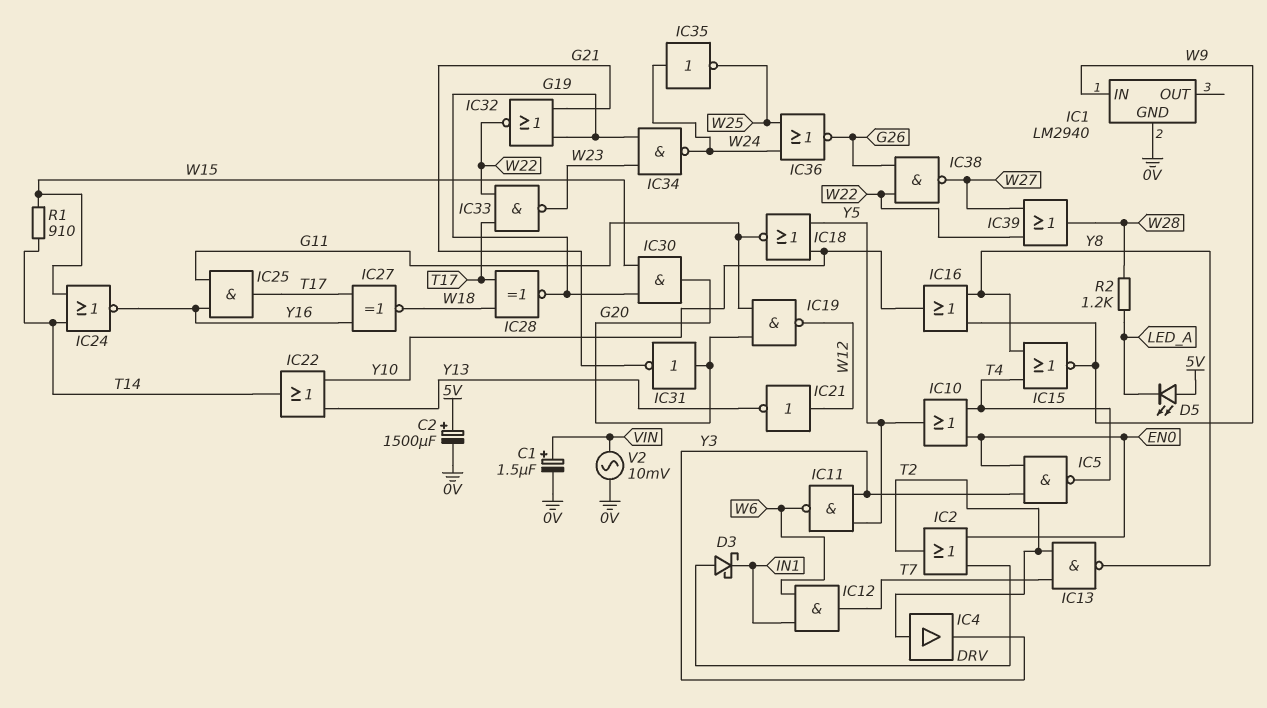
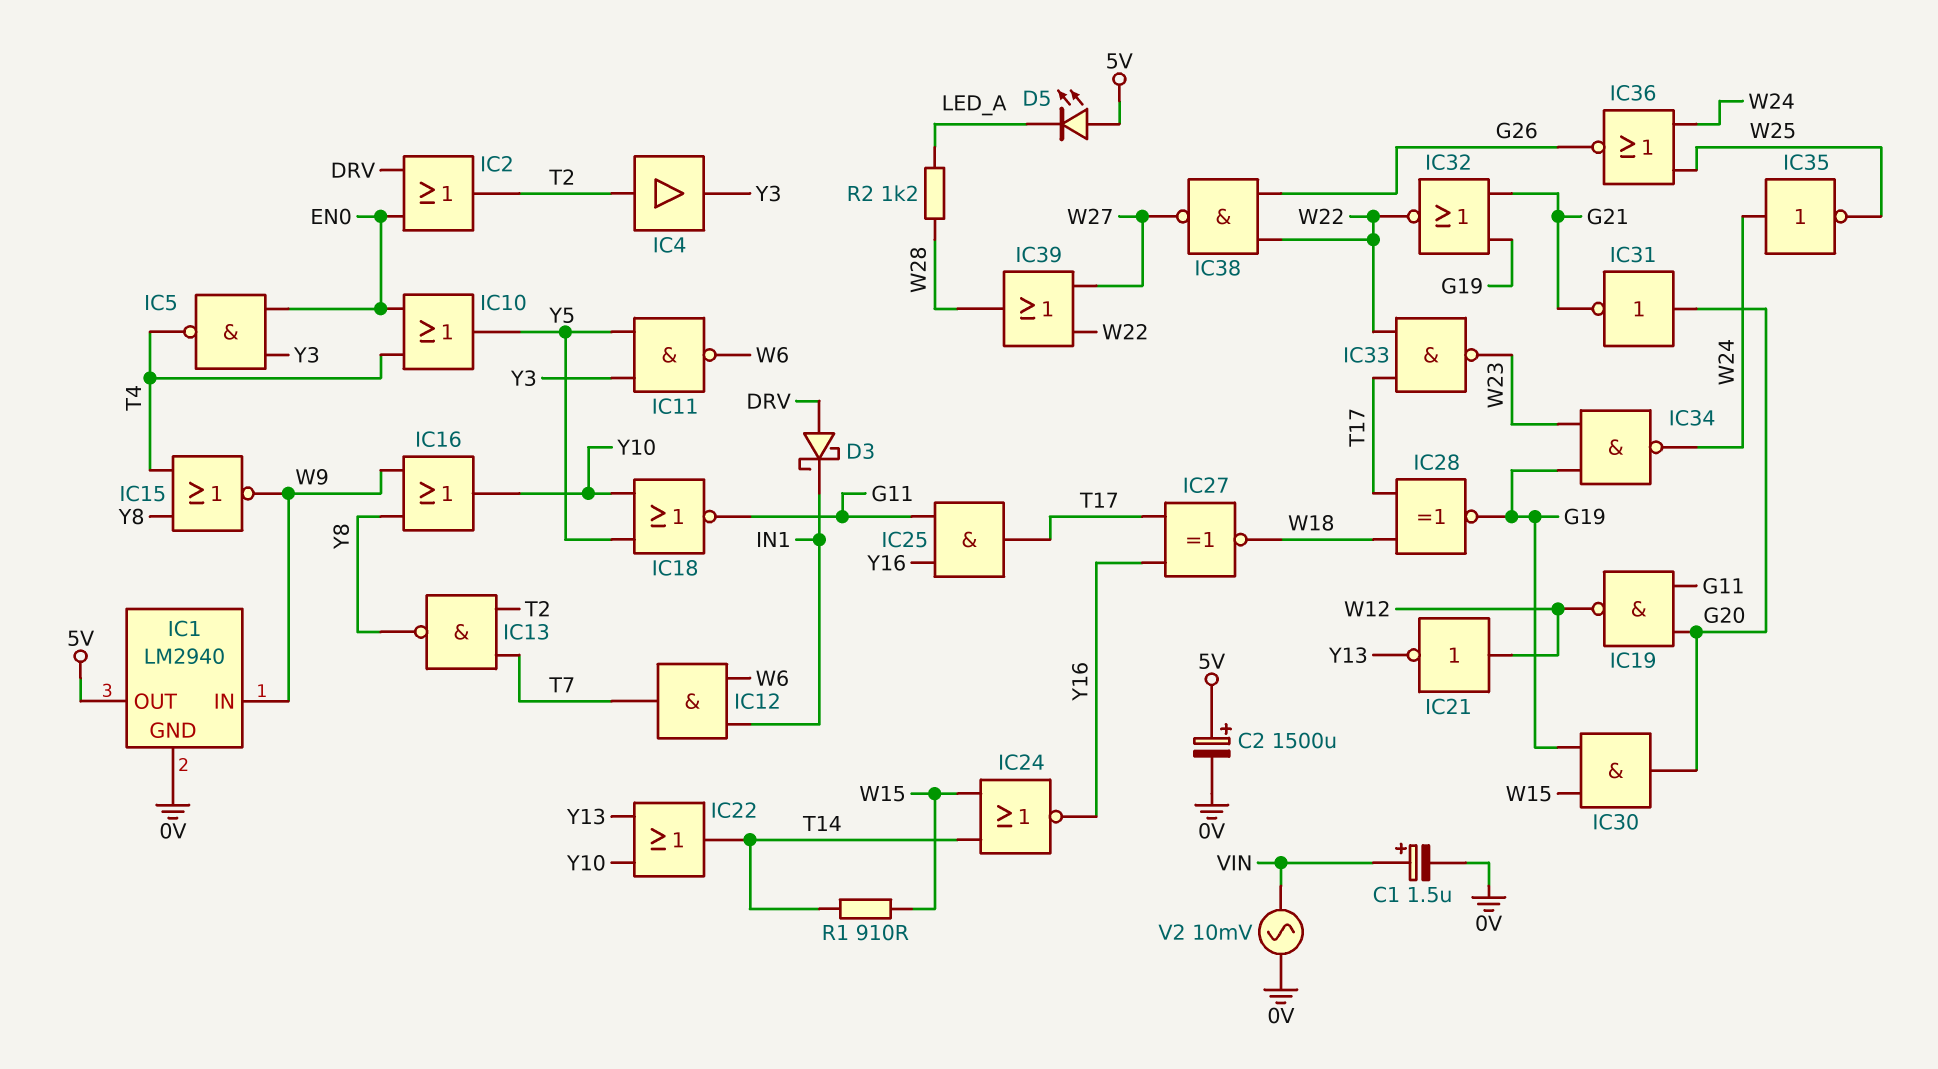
IC1 pin OUT: none -> 5V

